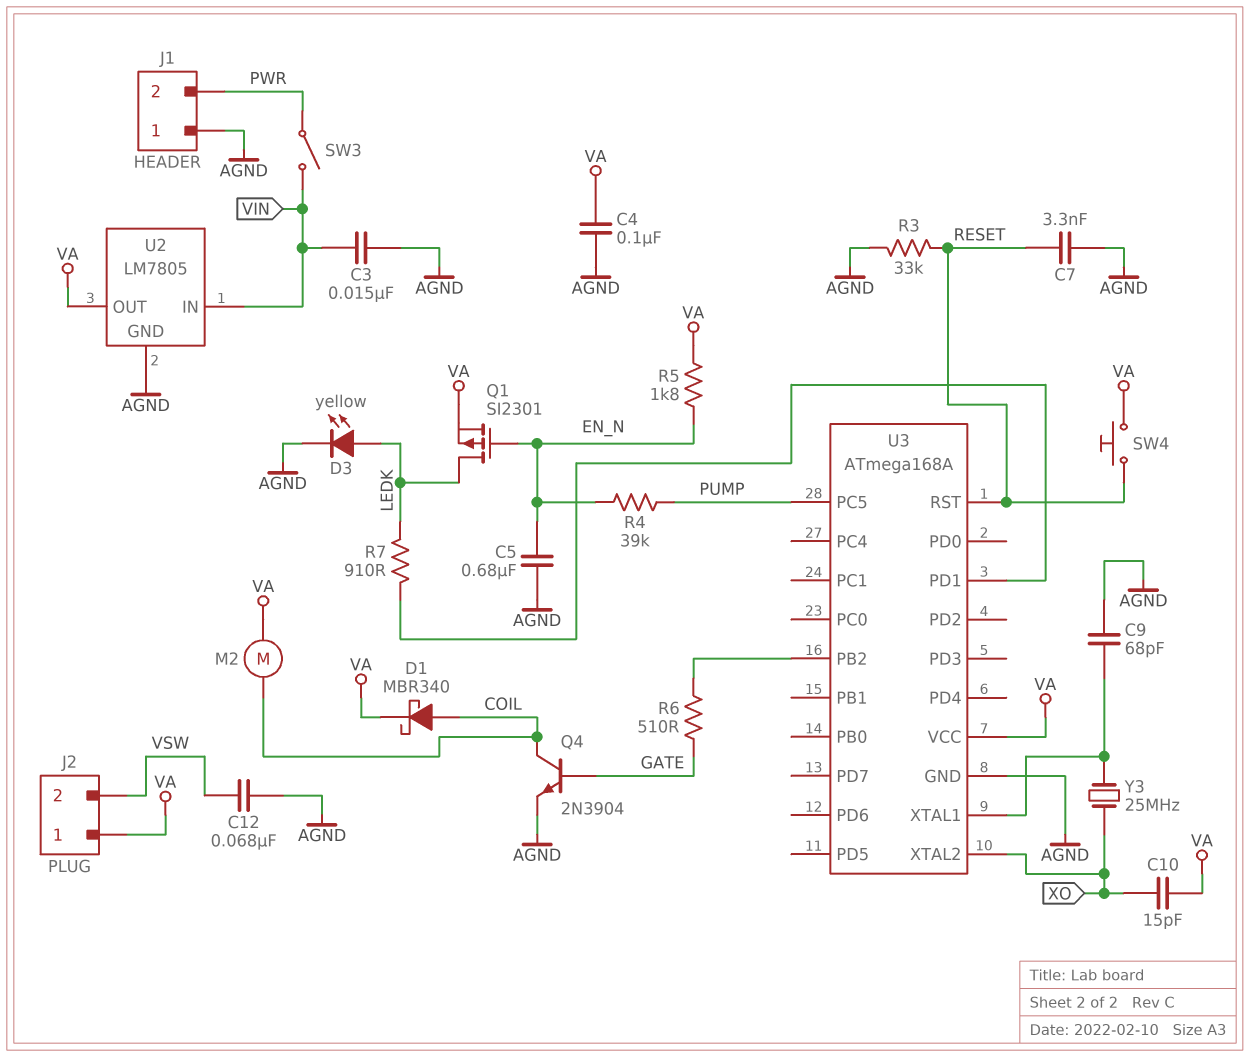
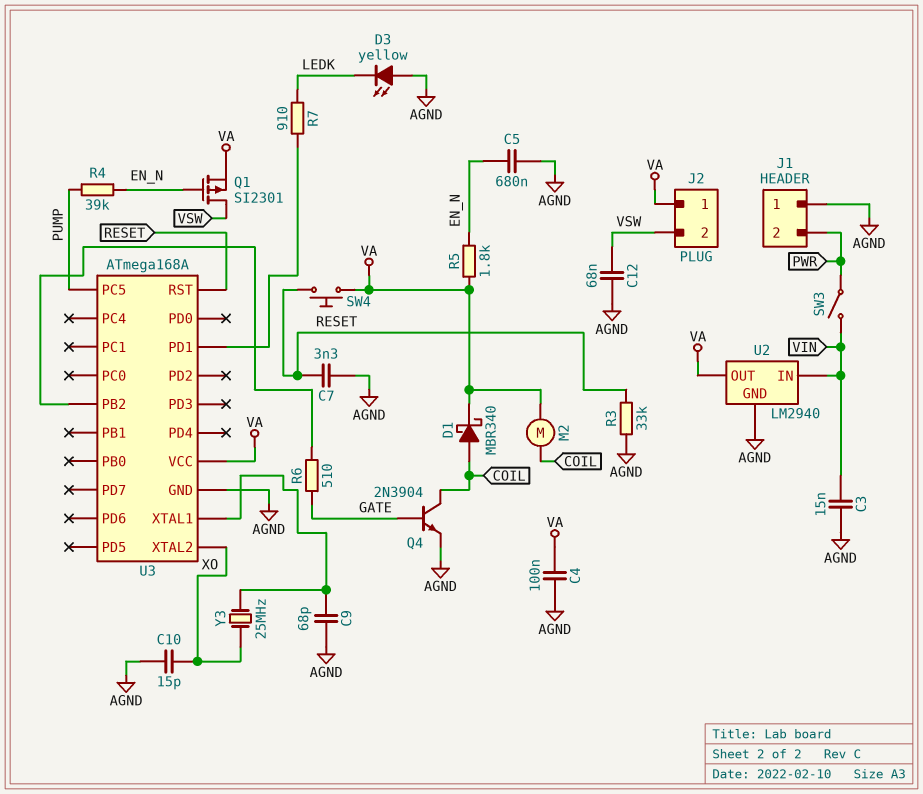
C10: 15pF (VA, XO) -> 15pF (AGND, XO)
D3: LED yellow (A LEDK, K AGND) -> LED yellow (A AGND, K LEDK)
Q1: PMOS SI2301 (G EN_N, D LEDK, S VA) -> PMOS SI2301 (G EN_N, D VSW, S VA)
U2: LM7805 -> LM2940

